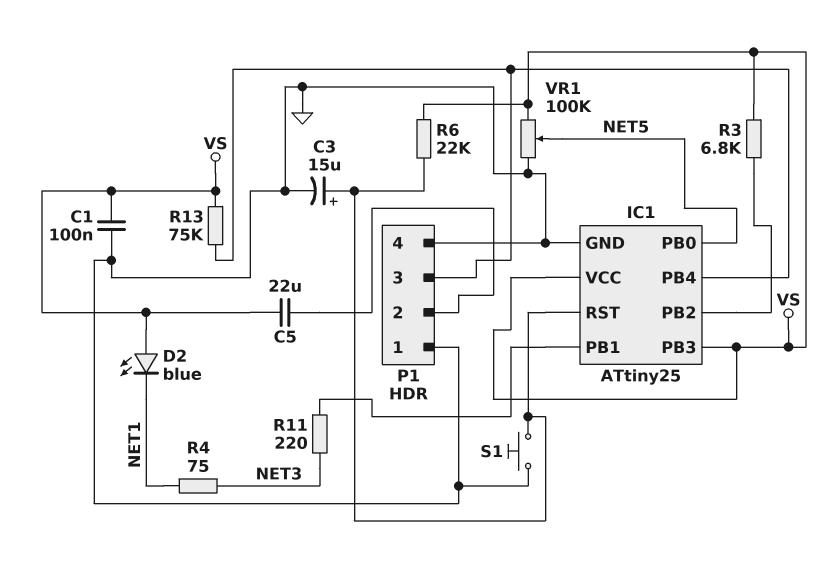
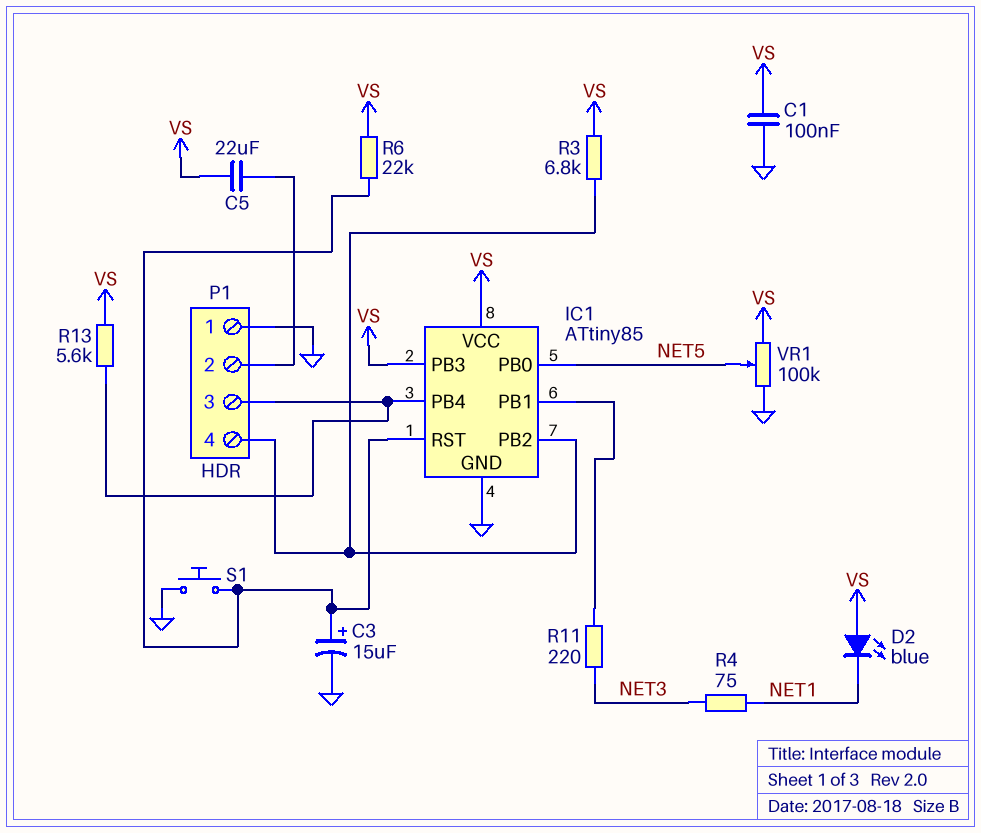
IC1: ATtiny25 -> ATtiny85
P1 pin 4: GND -> IC1/PB2
R13: 75k (IC1/PB4, VS) -> 5.6k (IC1/PB4, VS)

